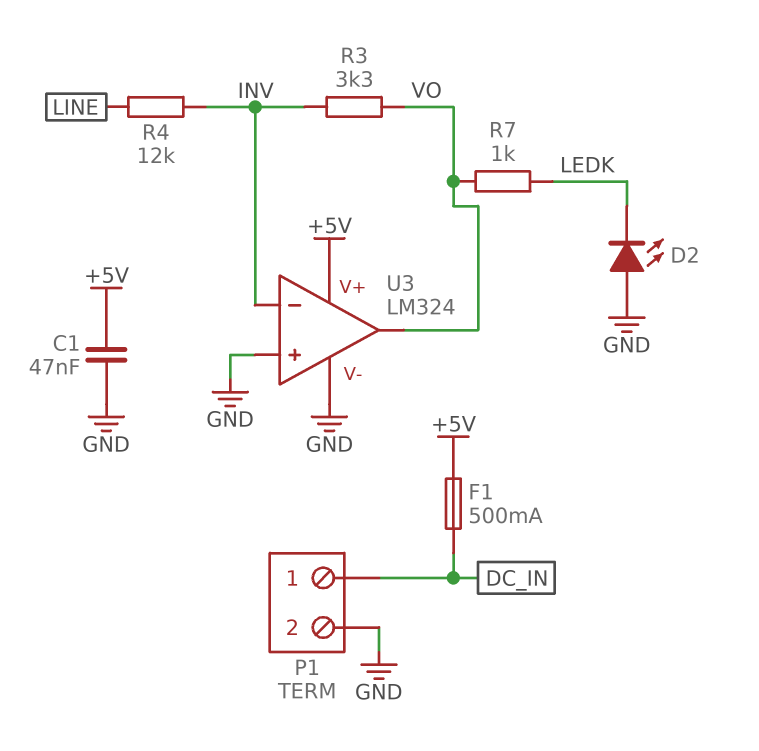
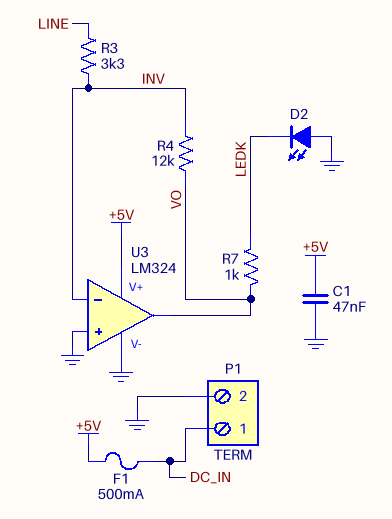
R3: 3.3k (INV, VO) -> 3.3k (INV, LINE)
R4: 12k (INV, LINE) -> 12k (INV, VO)

